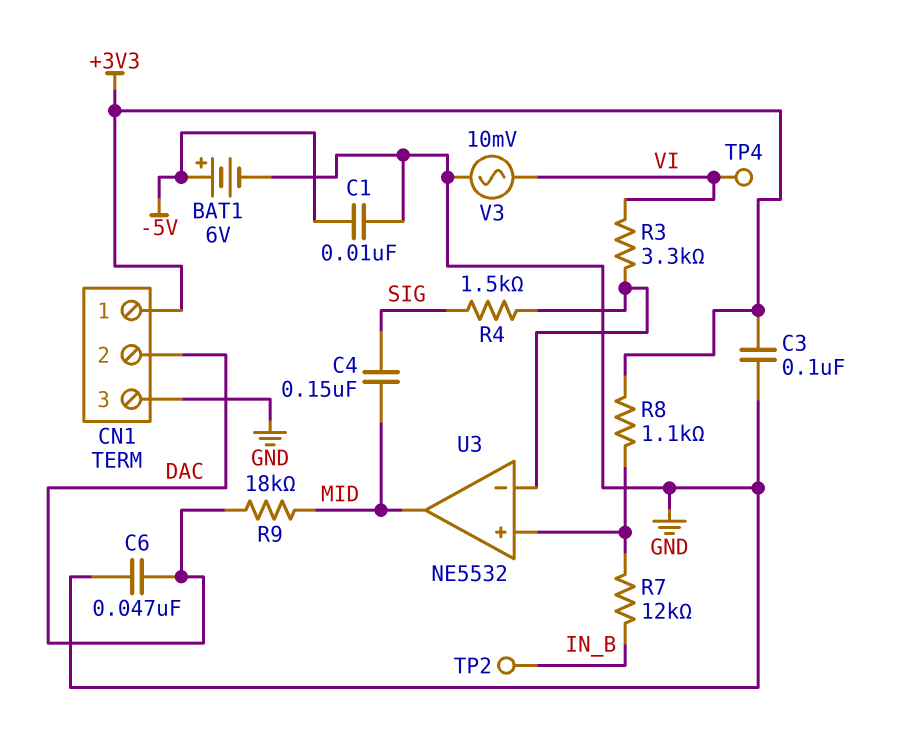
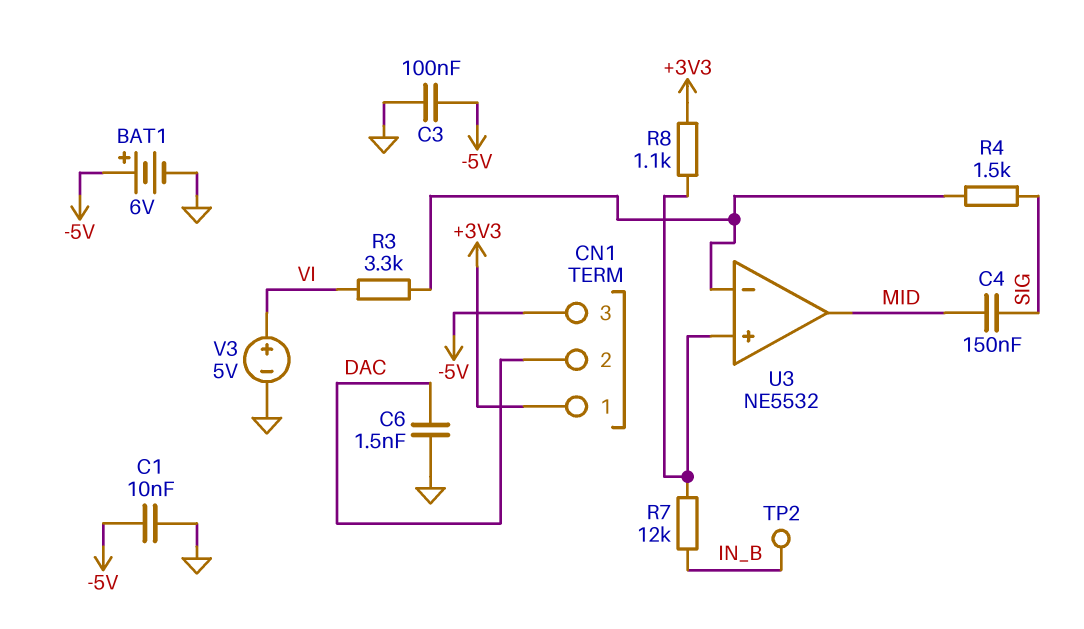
C3: 100nF (+3V3, GND) -> 100nF (-5V, GND)
C6: 47nF (DAC, GND) -> 1.5nF (DAC, GND)
CN1 pin 3: GND -> -5V
R9: 18k (DAC, MID) -> none
TP4: test point (VI) -> none
V3: AC 10mV (GND, VI) -> 5V (plus VI, minus GND)

